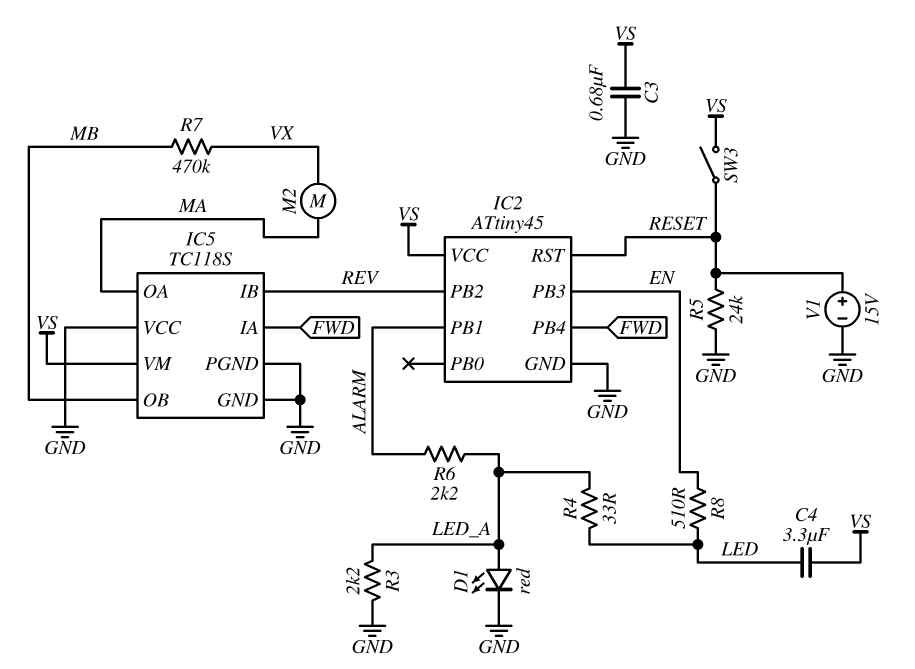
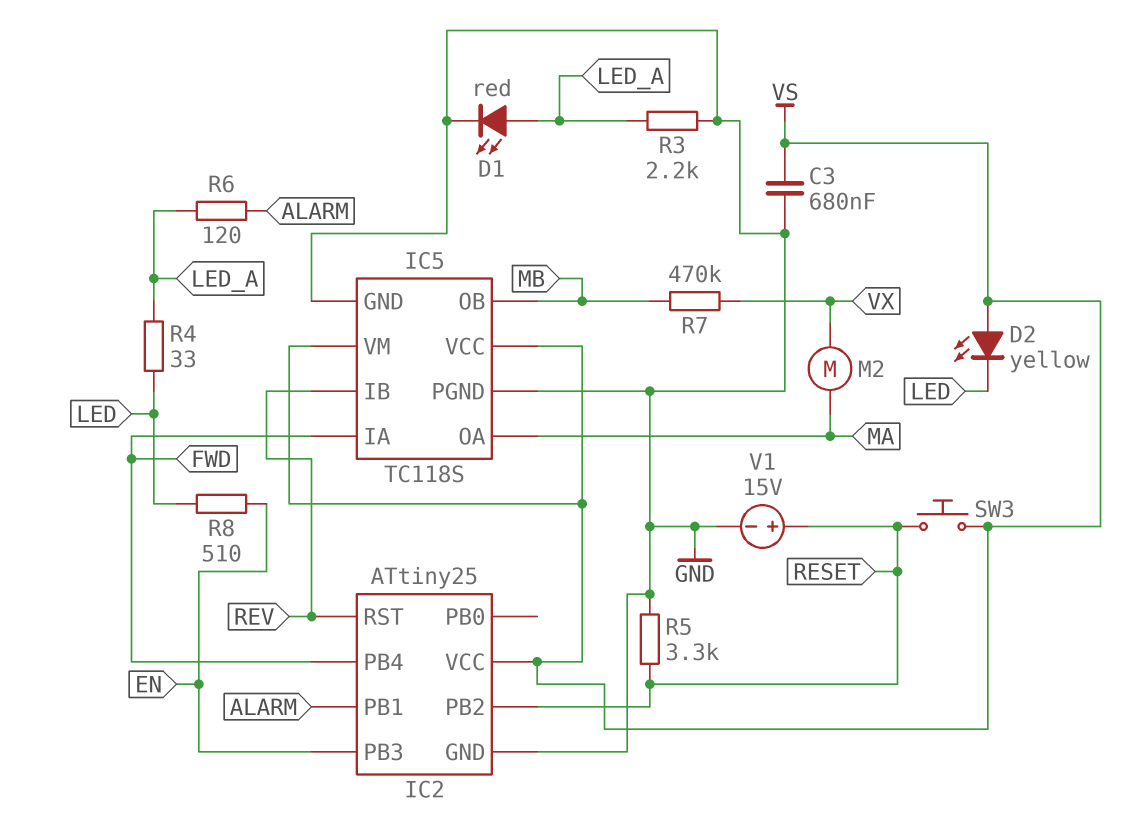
C4: 3.3uF (LED, VS) -> none
D2: none -> LED yellow (A VS, K LED)
IC2: ATtiny45 -> ATtiny25
IC2 pin PB2: REV -> RESET
IC2 pin RST: RESET -> REV
IC5 pin VCC: GND -> VS
R5: 24k (GND, RESET) -> 3.3k (GND, RESET)
R6: 2.2k (ALARM, LED_A) -> 120 (ALARM, LED_A)
SW3: switch (RESET, VS) -> button (RESET, VS)

